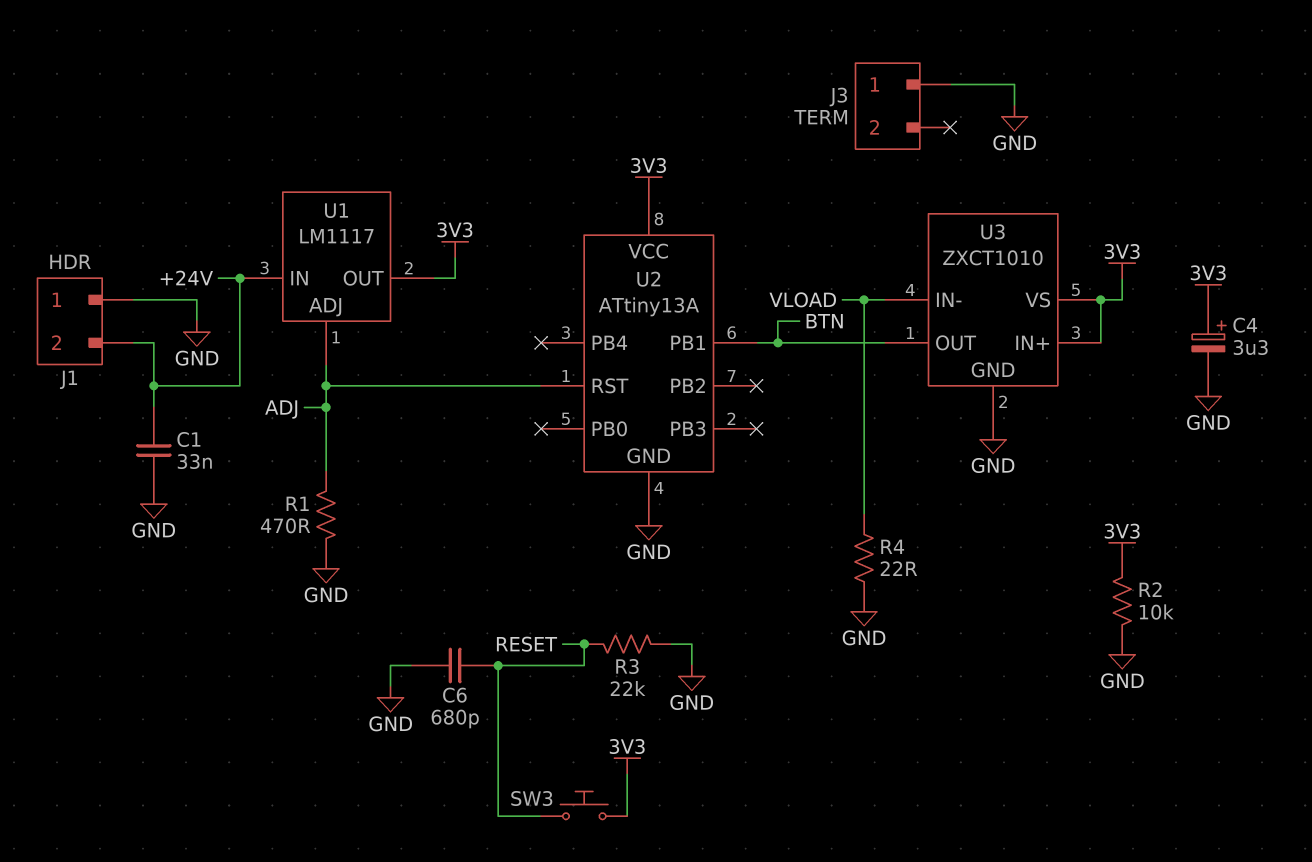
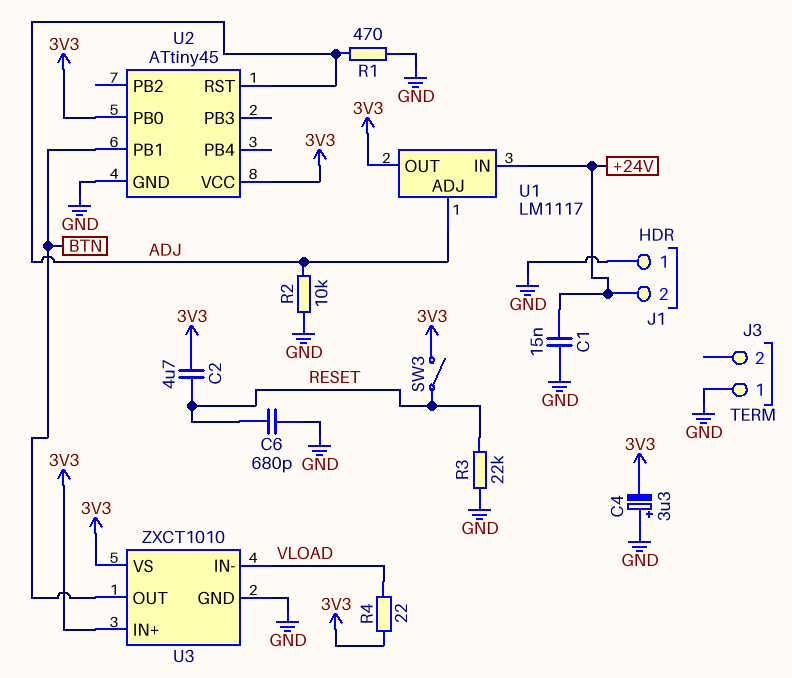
C1: 33nF (+24V, GND) -> 15nF (+24V, GND)
C2: none -> 4.7uF (3V3, RESET)
C4: 3.3uF (plus 3V3, minus GND) -> 3.3uF (plus GND, minus 3V3)
R2: 10k (3V3, GND) -> 10k (ADJ, GND)
R4: 22 (GND, VLOAD) -> 22 (3V3, VLOAD)
SW3: button (3V3, RESET) -> switch (3V3, RESET)
U2: ATtiny13A -> ATtiny45
U2 pin PB0: none -> 3V3

